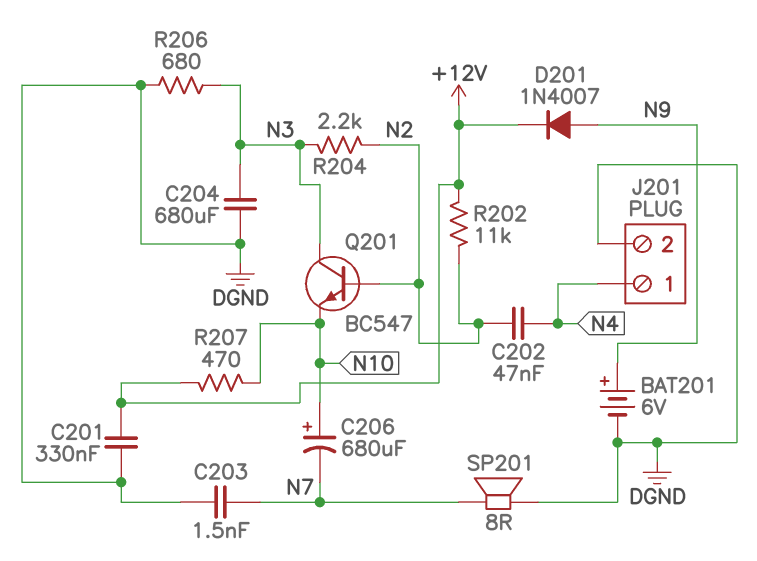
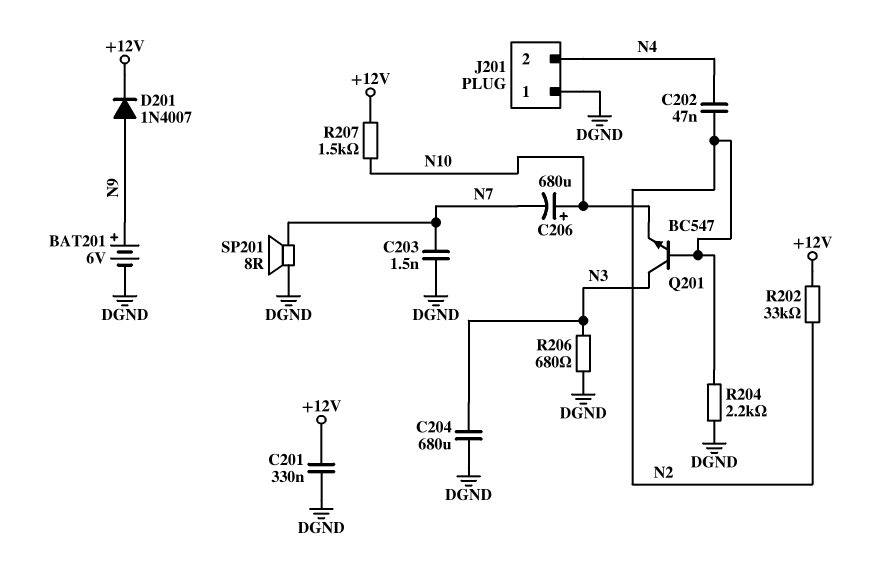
J201 pin 1: N4 -> DGND
J201 pin 2: DGND -> N4
R202: 11k (+12V, N2) -> 33k (+12V, N2)
R204: 2.2k (N2, N3) -> 2.2k (DGND, N2)
R207: 470 (+12V, N10) -> 1.5k (+12V, N10)

